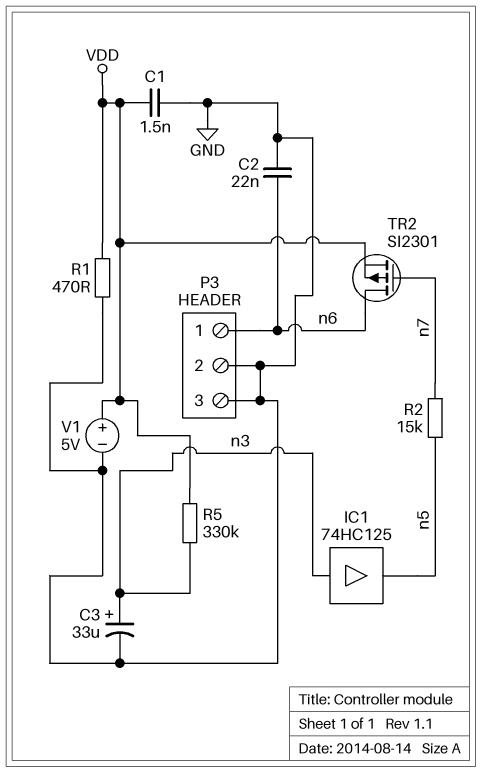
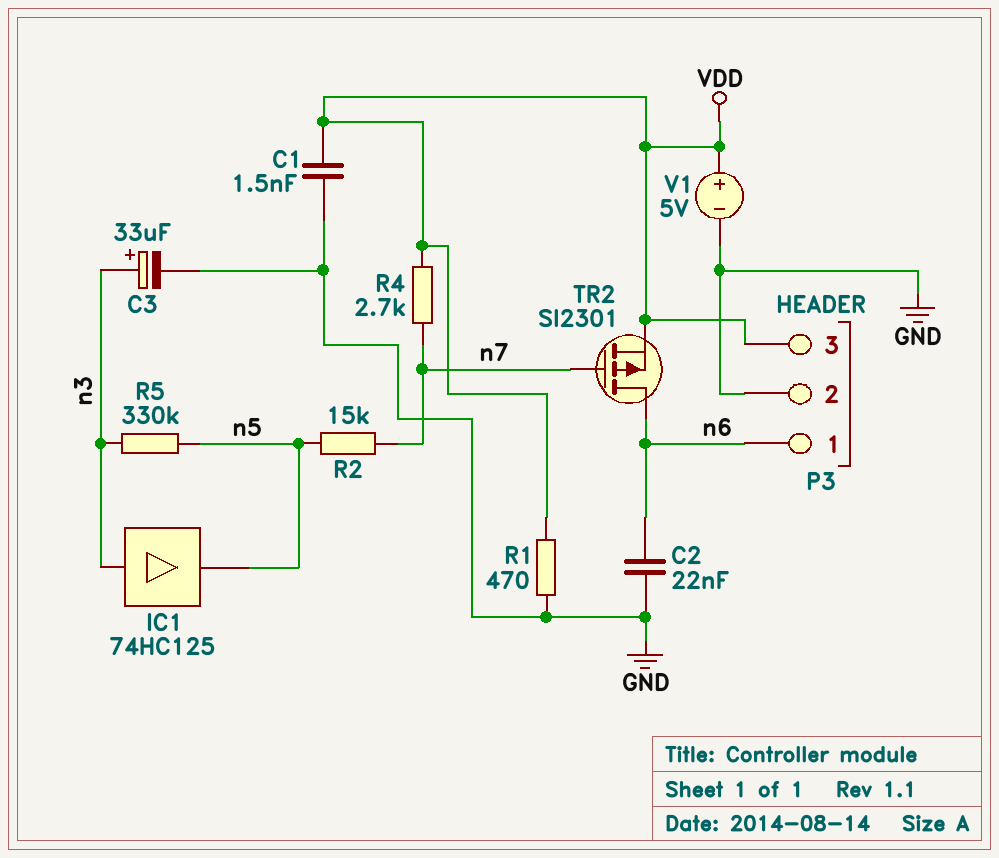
P3 pin 3: GND -> VDD
R4: none -> 2.7k (VDD, n7)
R5: 330k (VDD, n3) -> 330k (n3, n5)

